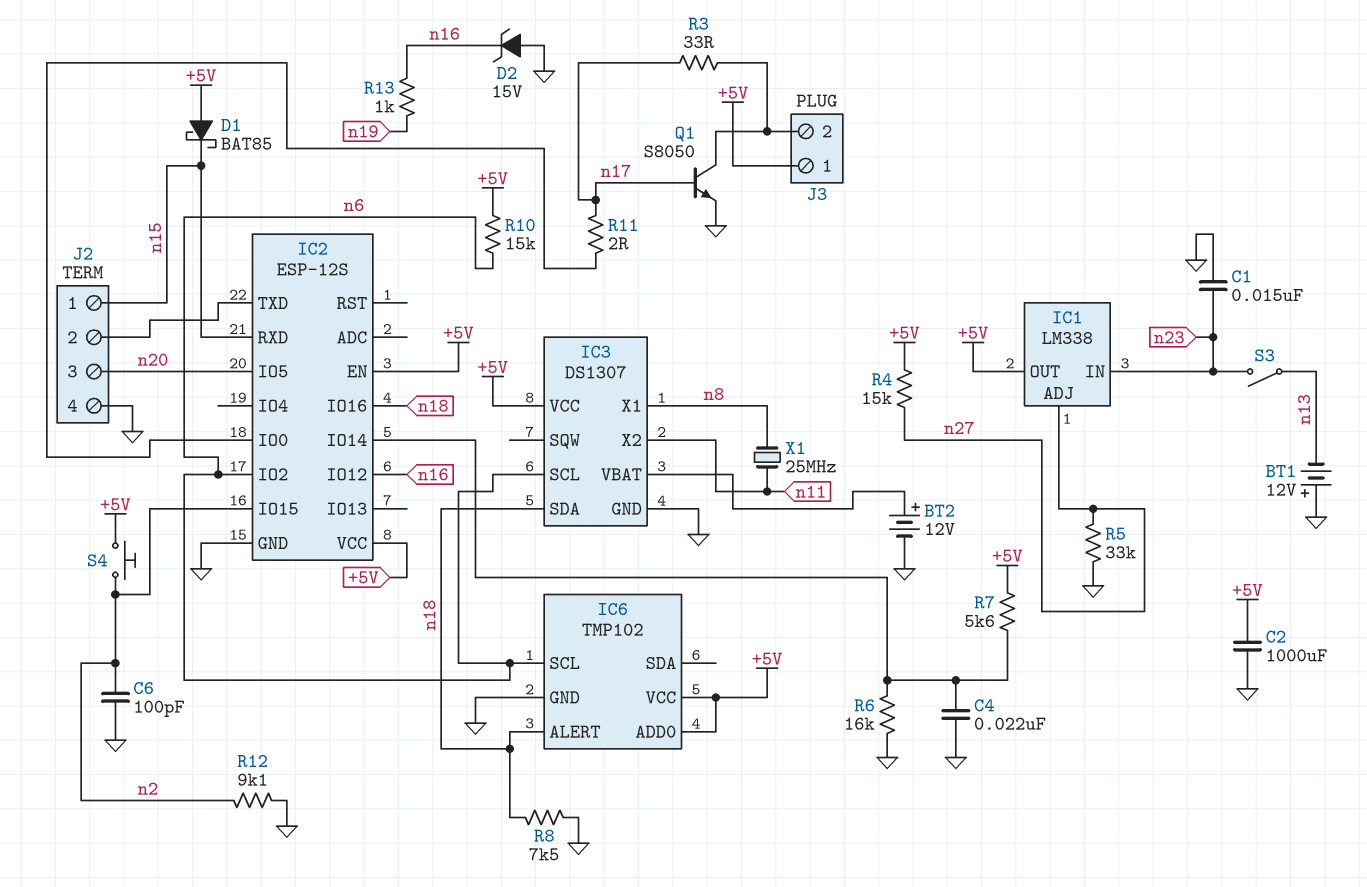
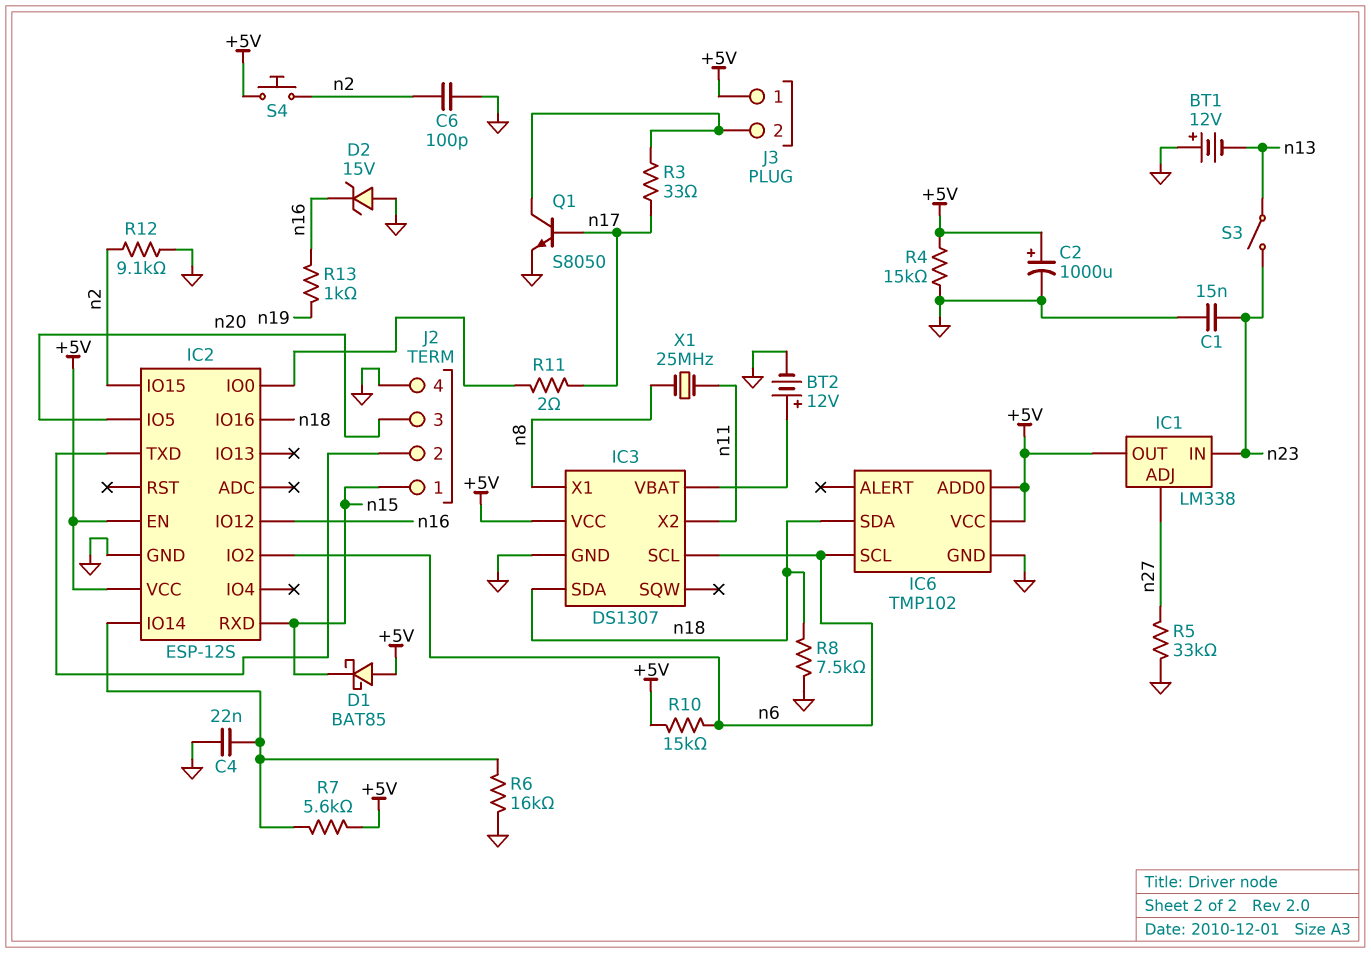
C2: 1000uF (+5V, GND) -> 1000uF (plus +5V, minus GND)
IC6 pin ALERT: n18 -> none
IC6 pin SDA: none -> n18
R4: 15k (+5V, n27) -> 15k (+5V, GND)

